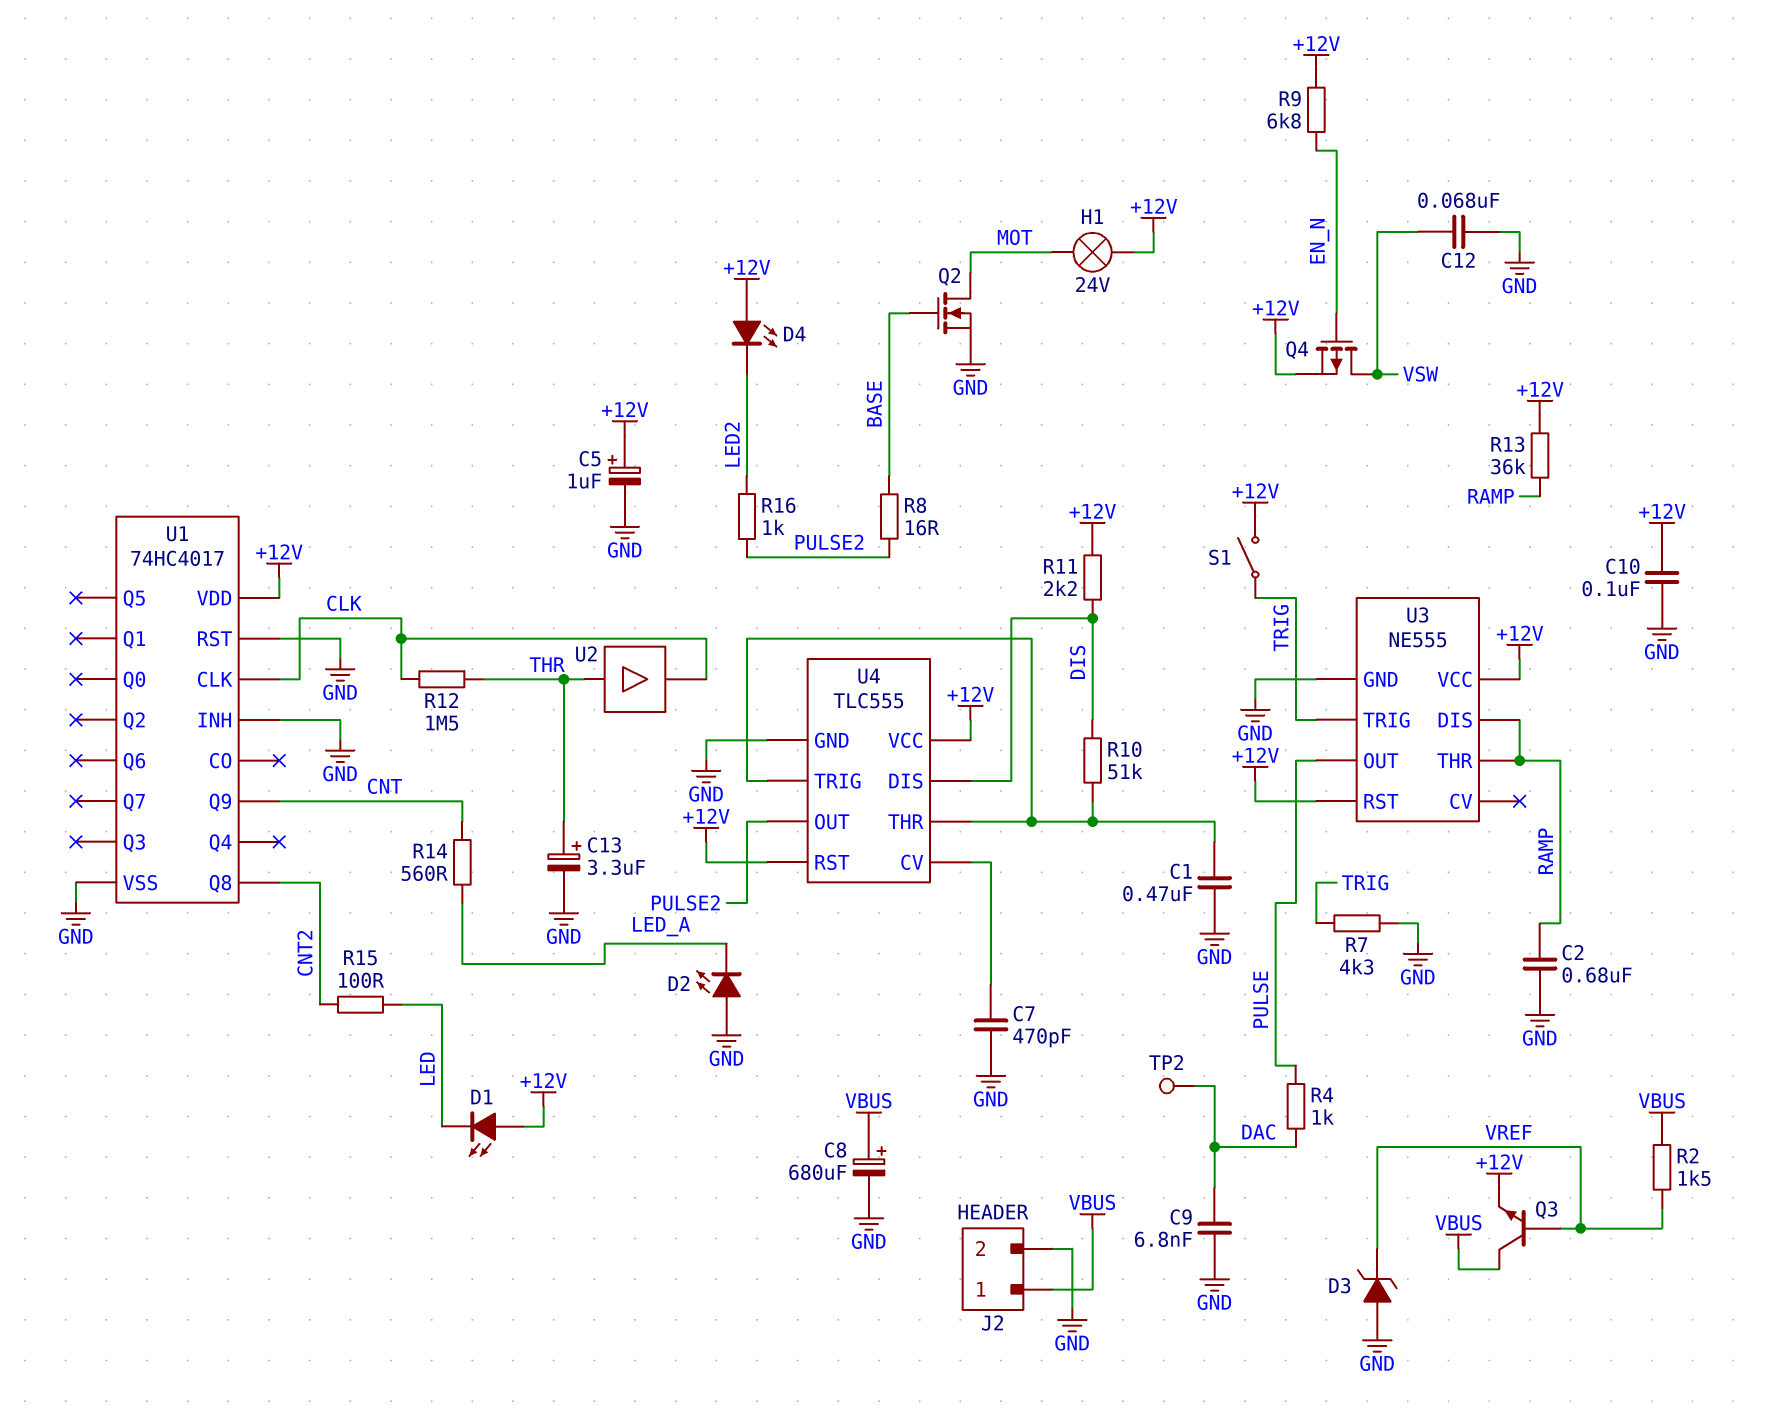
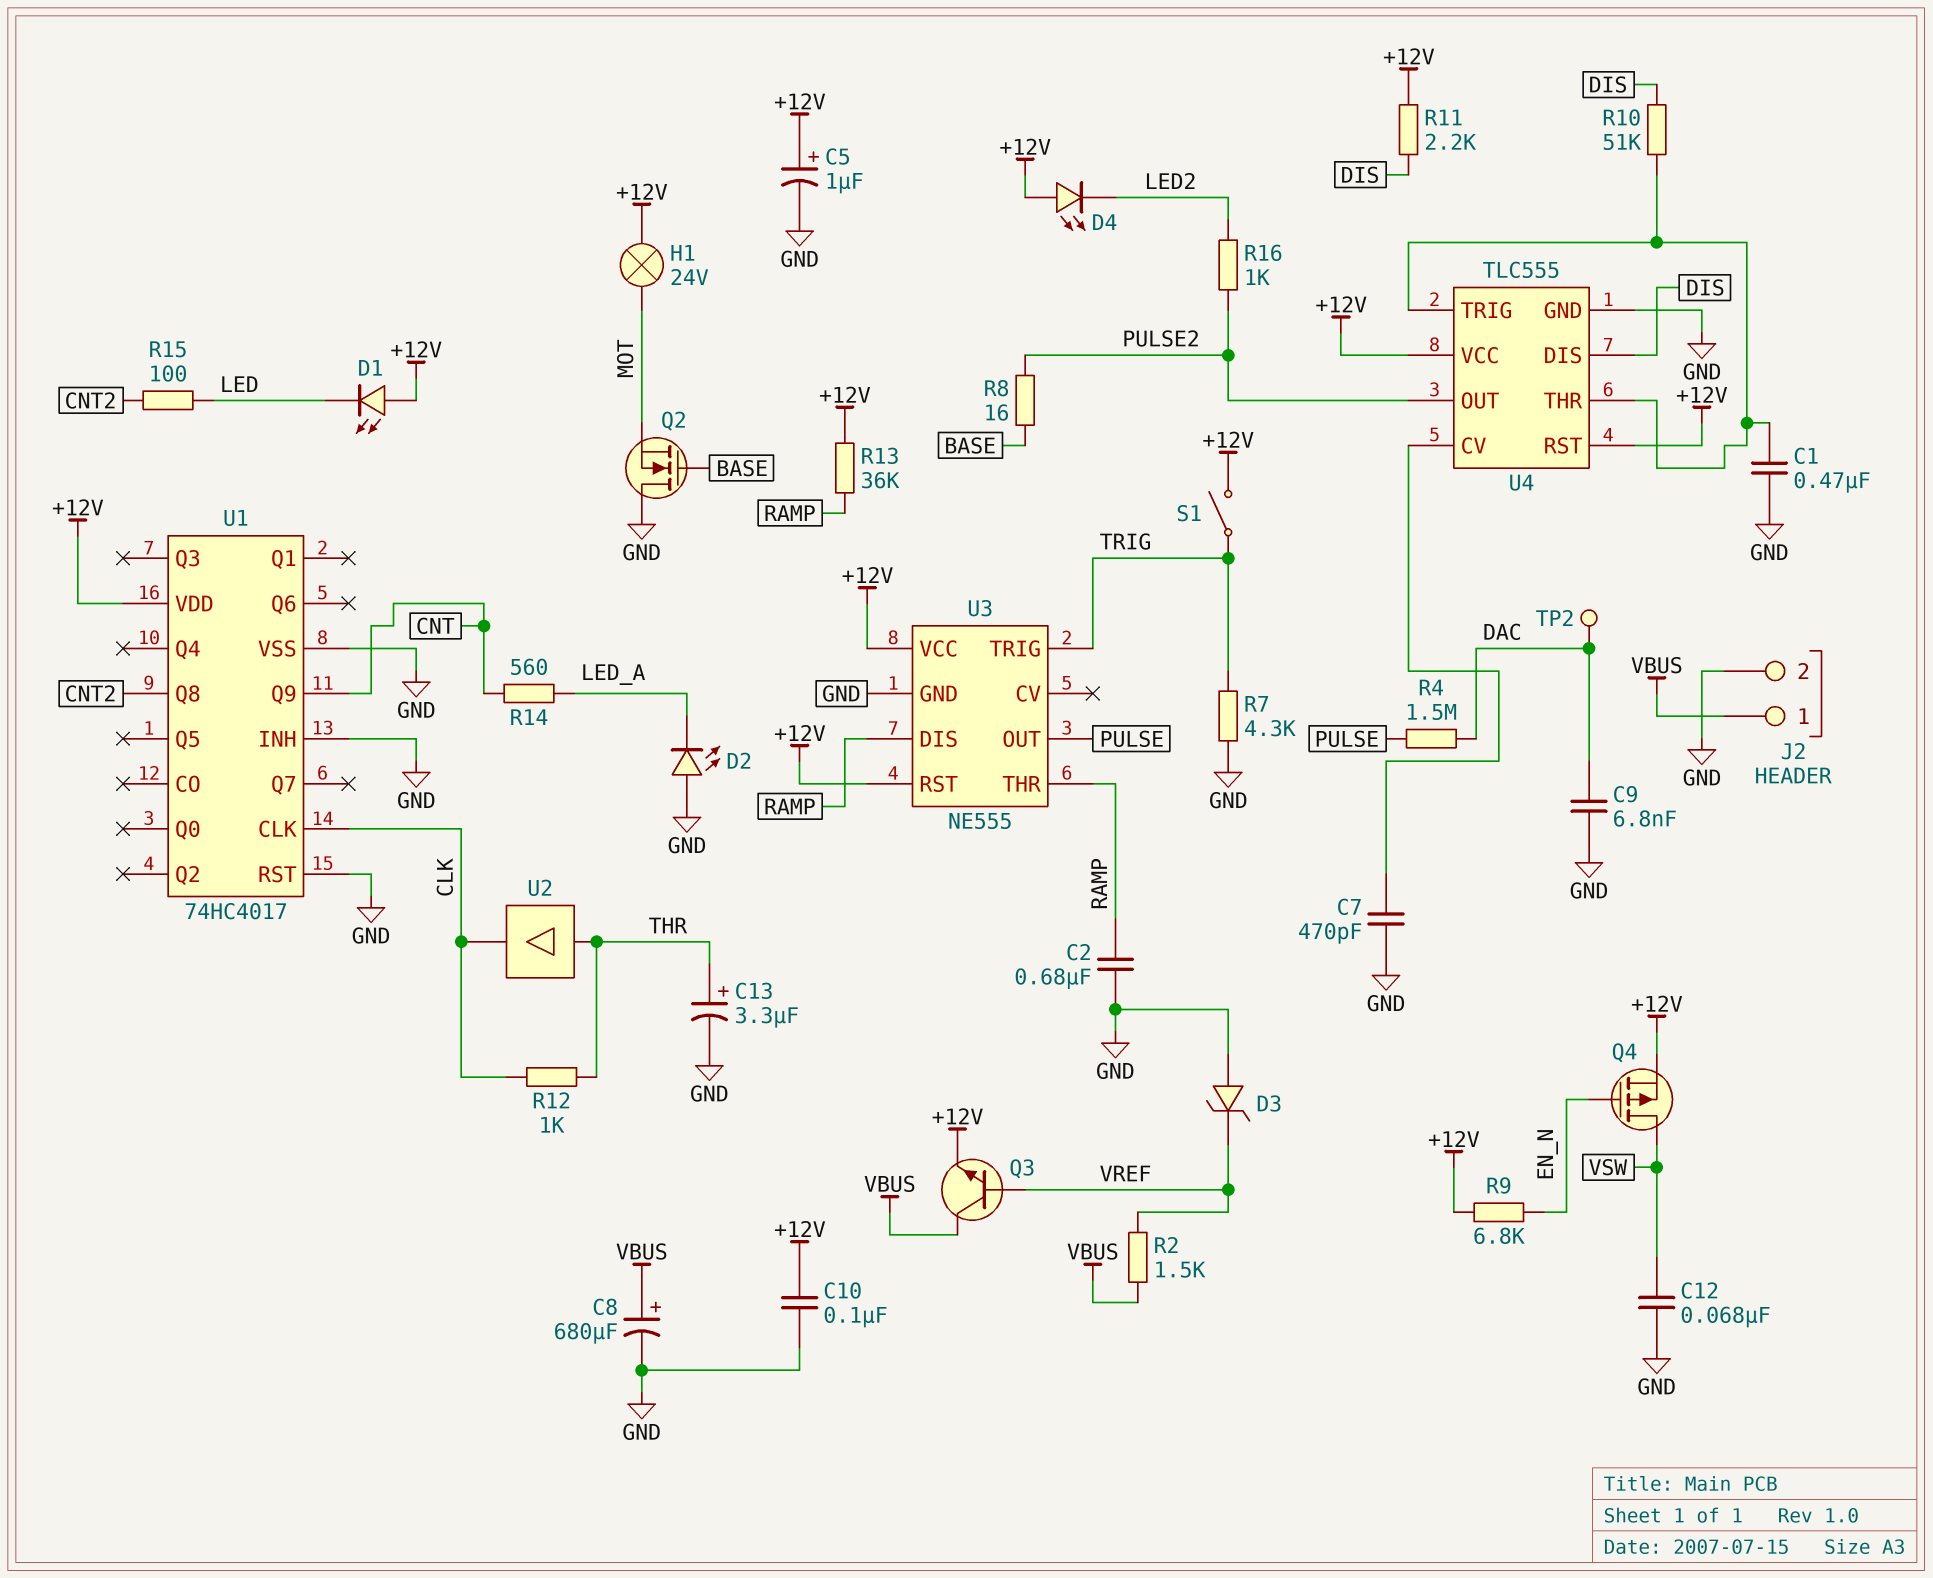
Q2: NMOS (G BASE, D MOT, S GND) -> NMOS (G BASE, D GND, S MOT)
R4: 1k (DAC, PULSE) -> 1.5M (DAC, PULSE)
R12: 1.5M (CLK, THR) -> 1k (CLK, THR)

